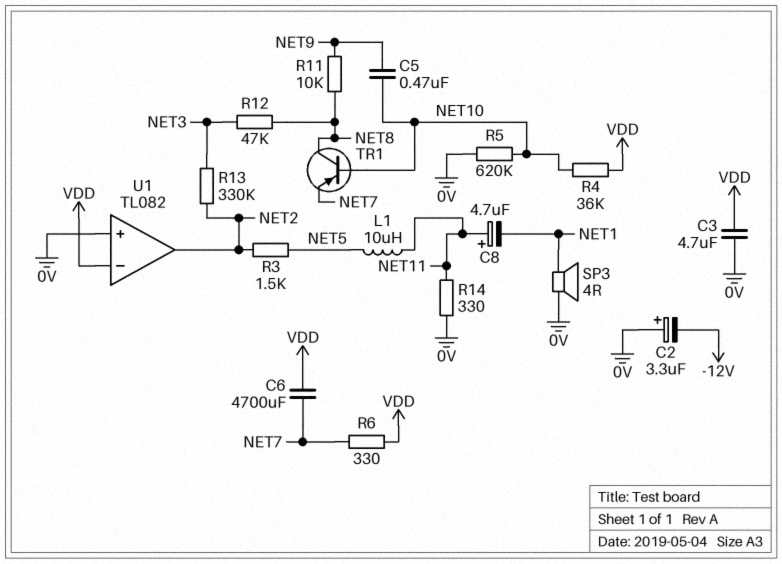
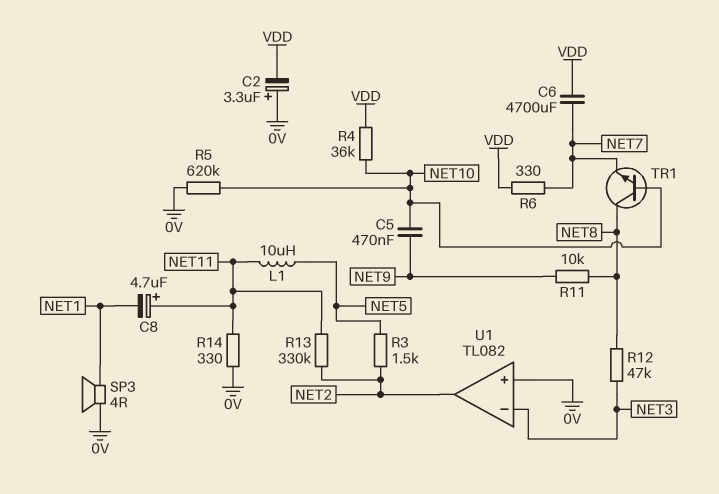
C2: 3.3uF (plus 0V, minus -12V) -> 3.3uF (plus 0V, minus VDD)
C3: 4.7uF (0V, VDD) -> none
R13: 330k (NET2, NET3) -> 330k (NET2, NET11)
TR1: PNP (B NET10, C NET8, E NET7) -> NPN (B NET10, C NET8, E NET7)
U1 pin in-: VDD -> NET3

